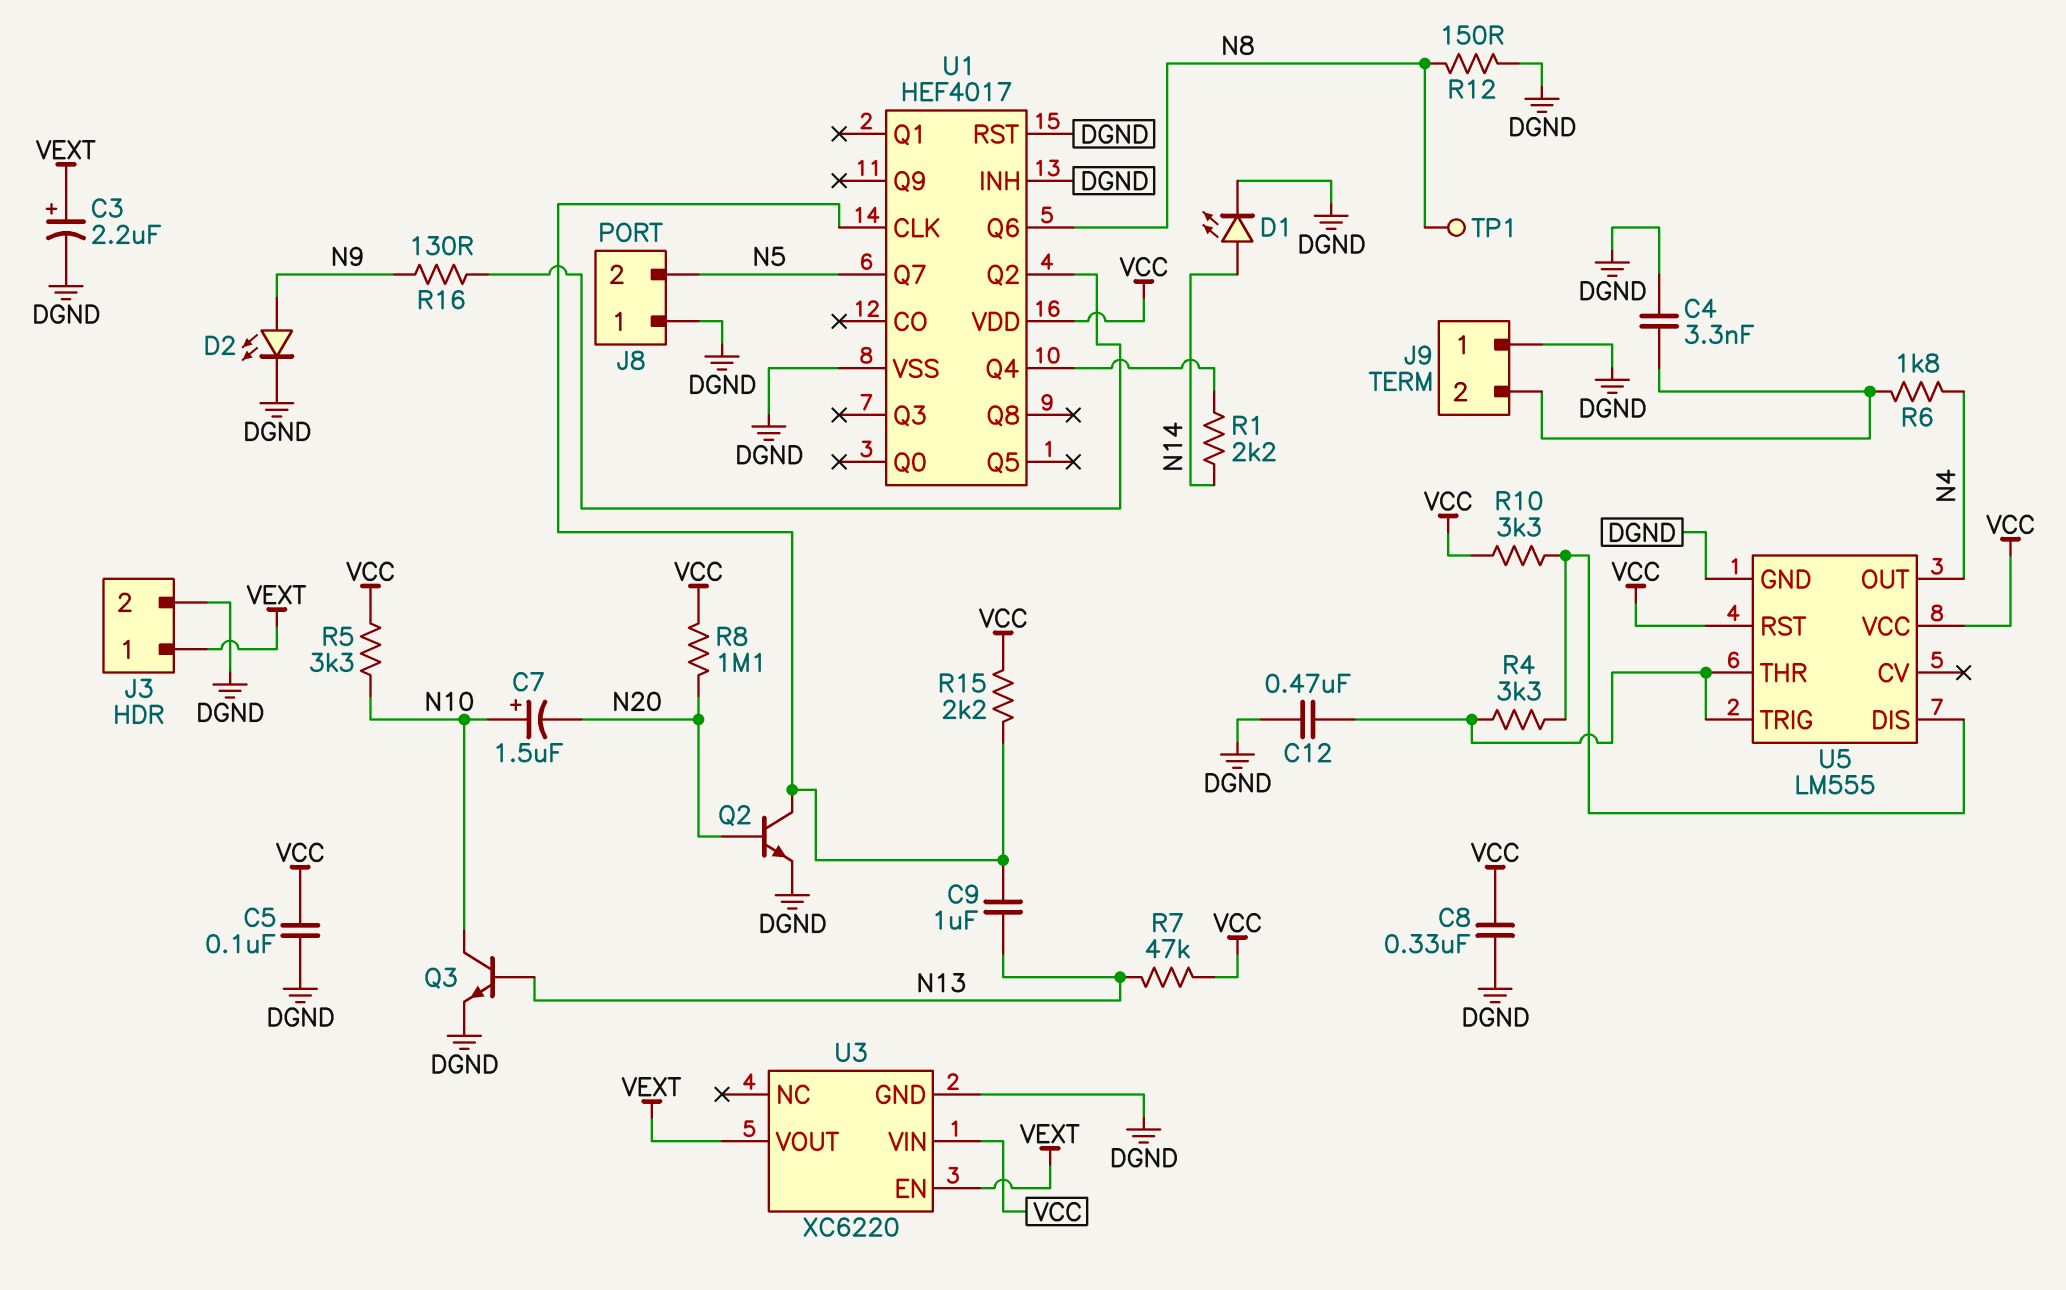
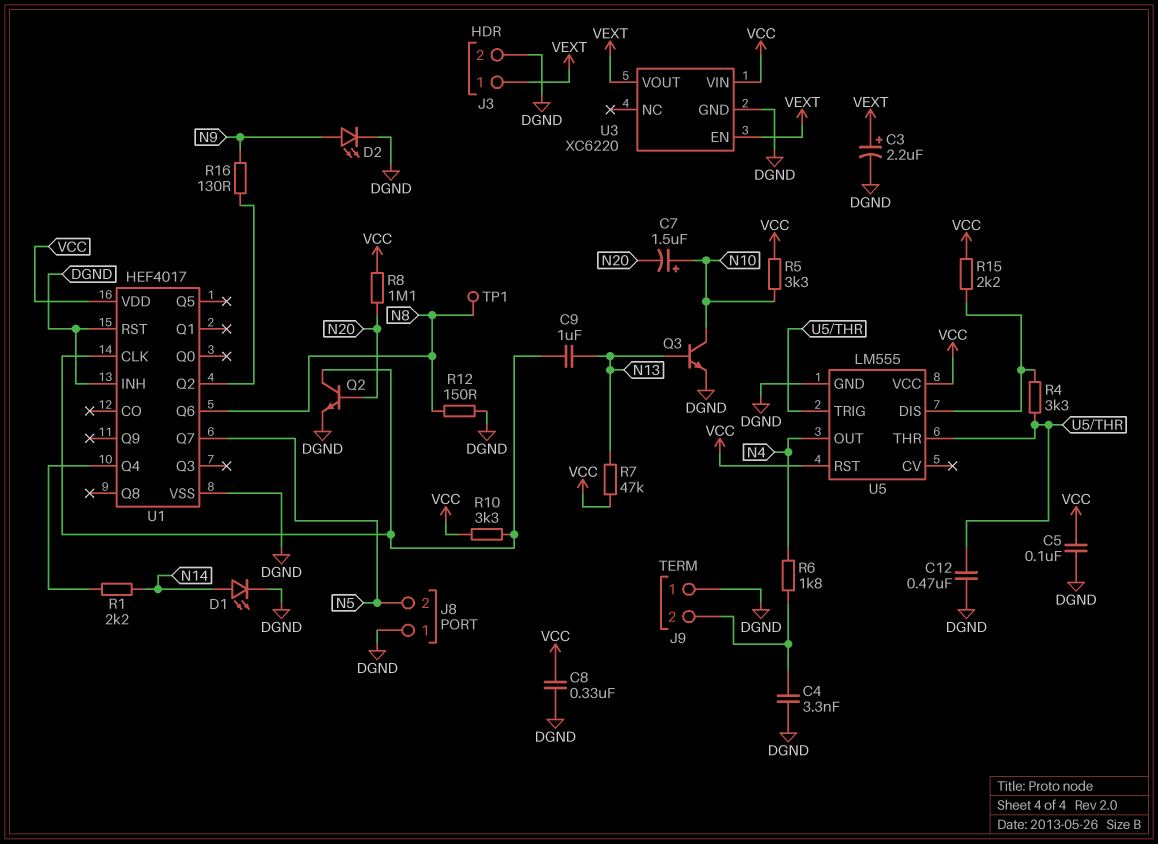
R10: 3.3k (U5/DIS, VCC) -> 3.3k (U1/CLK, VCC)
R15: 2.2k (U1/CLK, VCC) -> 2.2k (U5/DIS, VCC)

